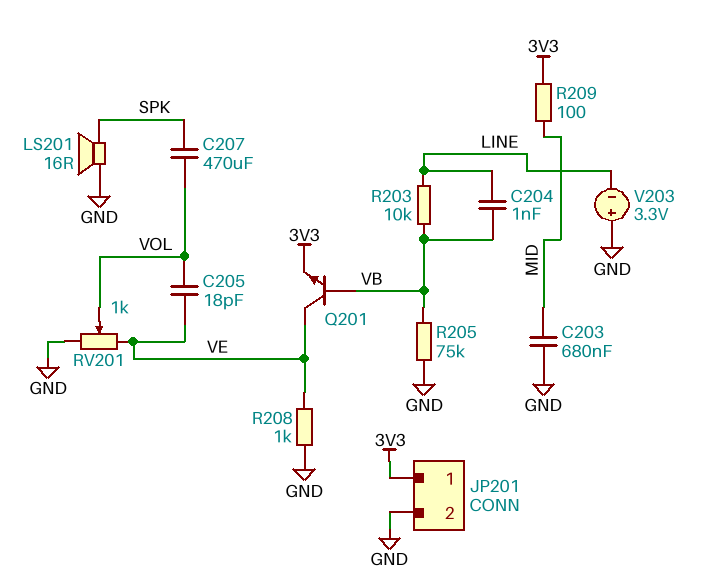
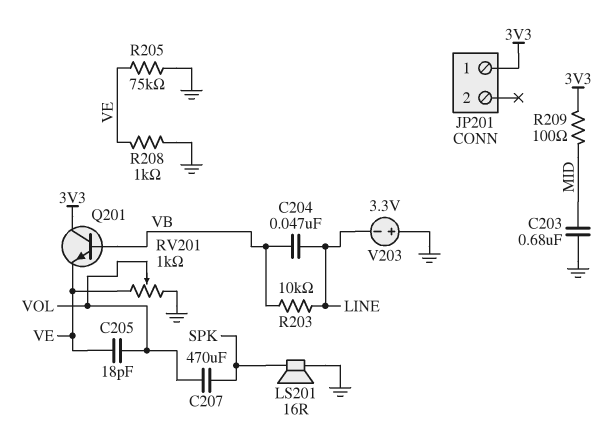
C204: 1nF (LINE, VB) -> 47nF (LINE, VB)
JP201 pin 2: GND -> none
Q201: NPN (B VB, C VE, E 3V3) -> NPN (B VB, C 3V3, E VE)
R205: 75k (GND, VB) -> 75k (GND, VE)

